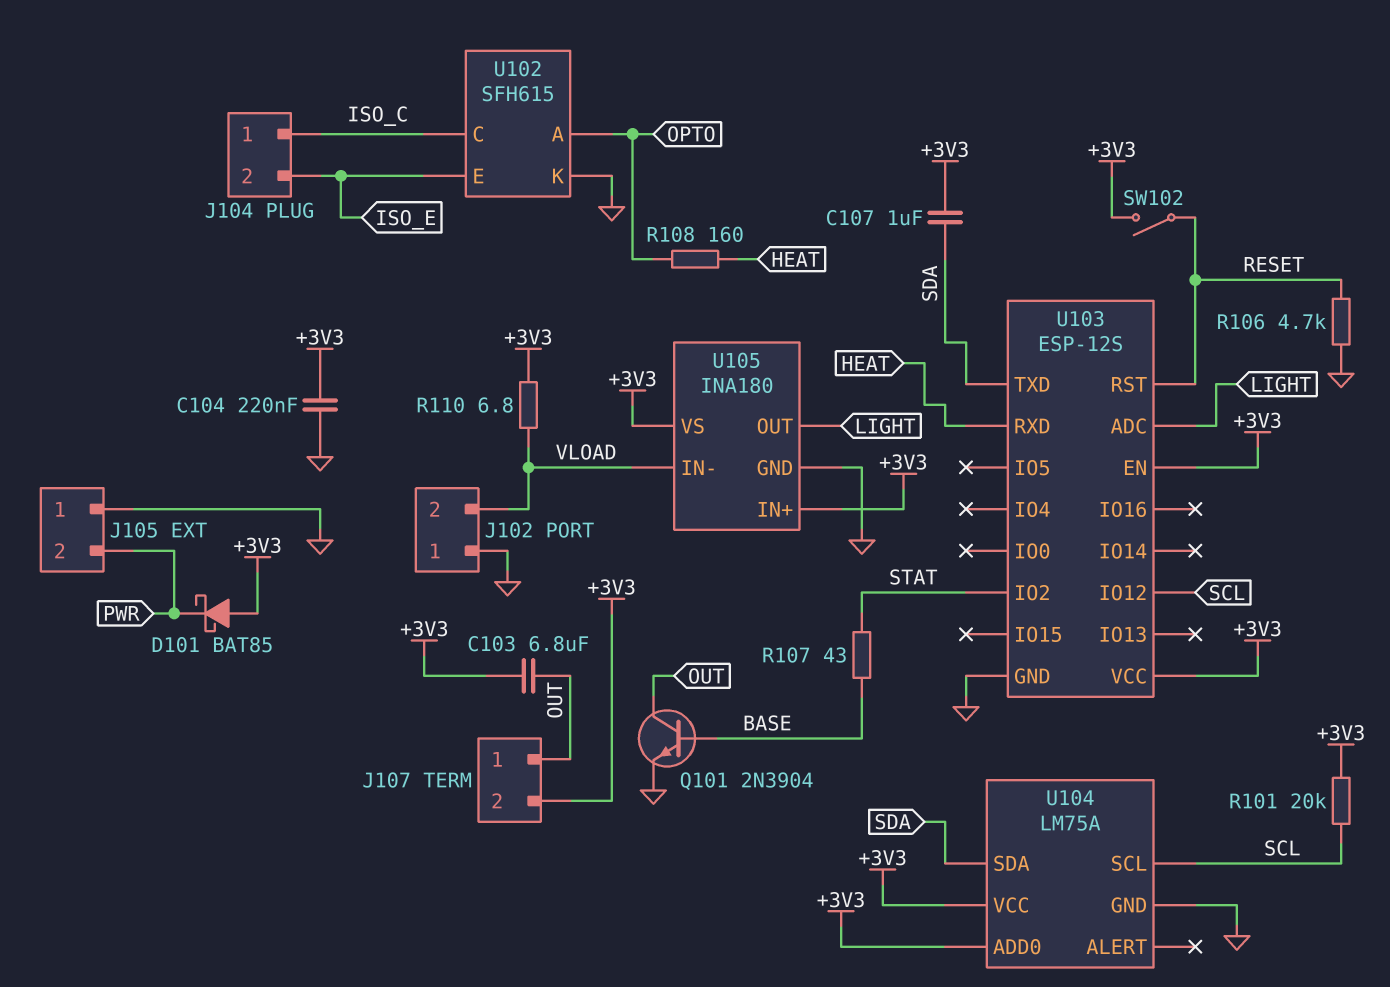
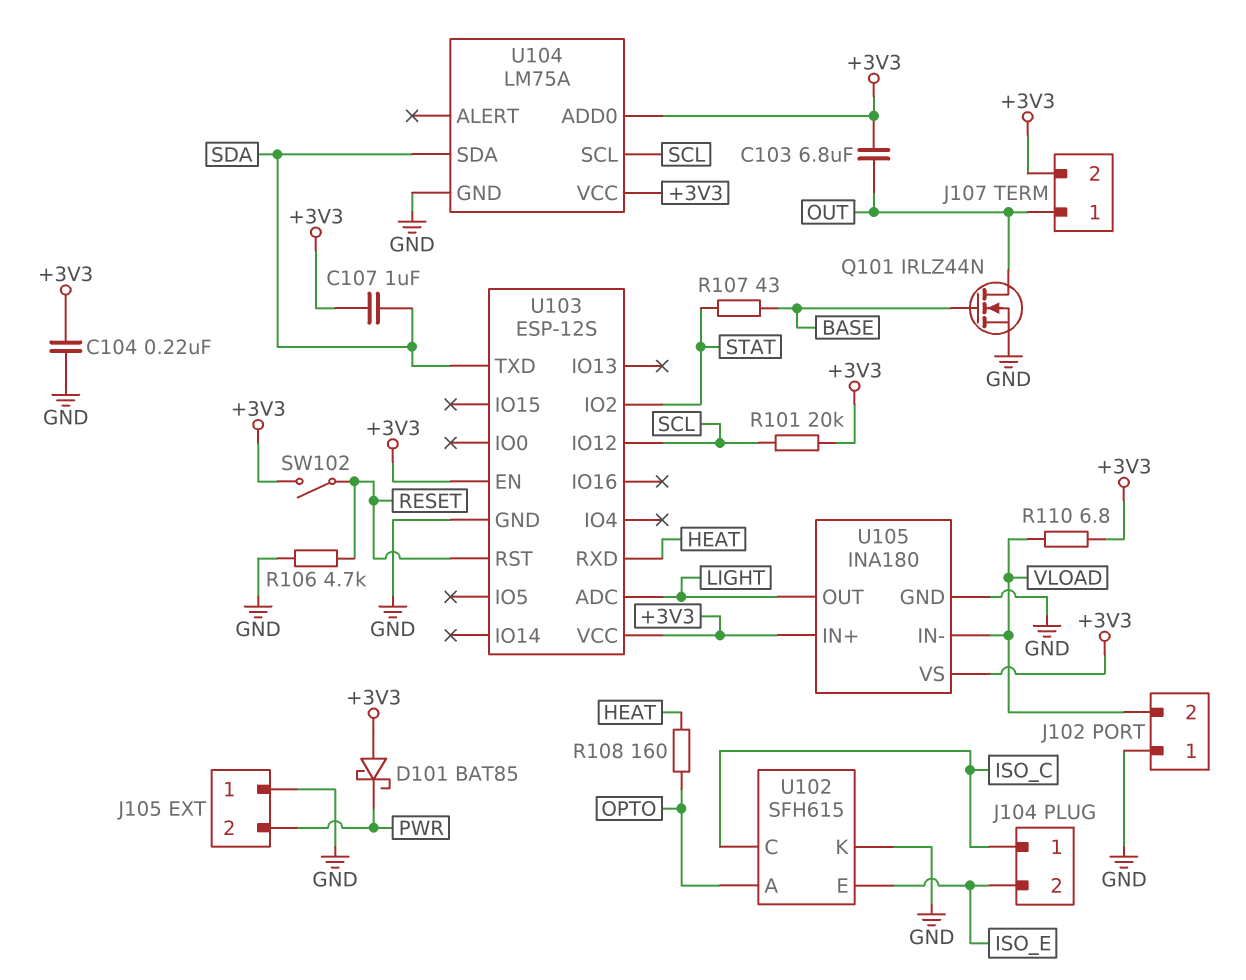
Q101: NPN 2N3904 (B BASE, C OUT, E GND) -> NMOS IRLZ44N (G BASE, D OUT, S GND)

